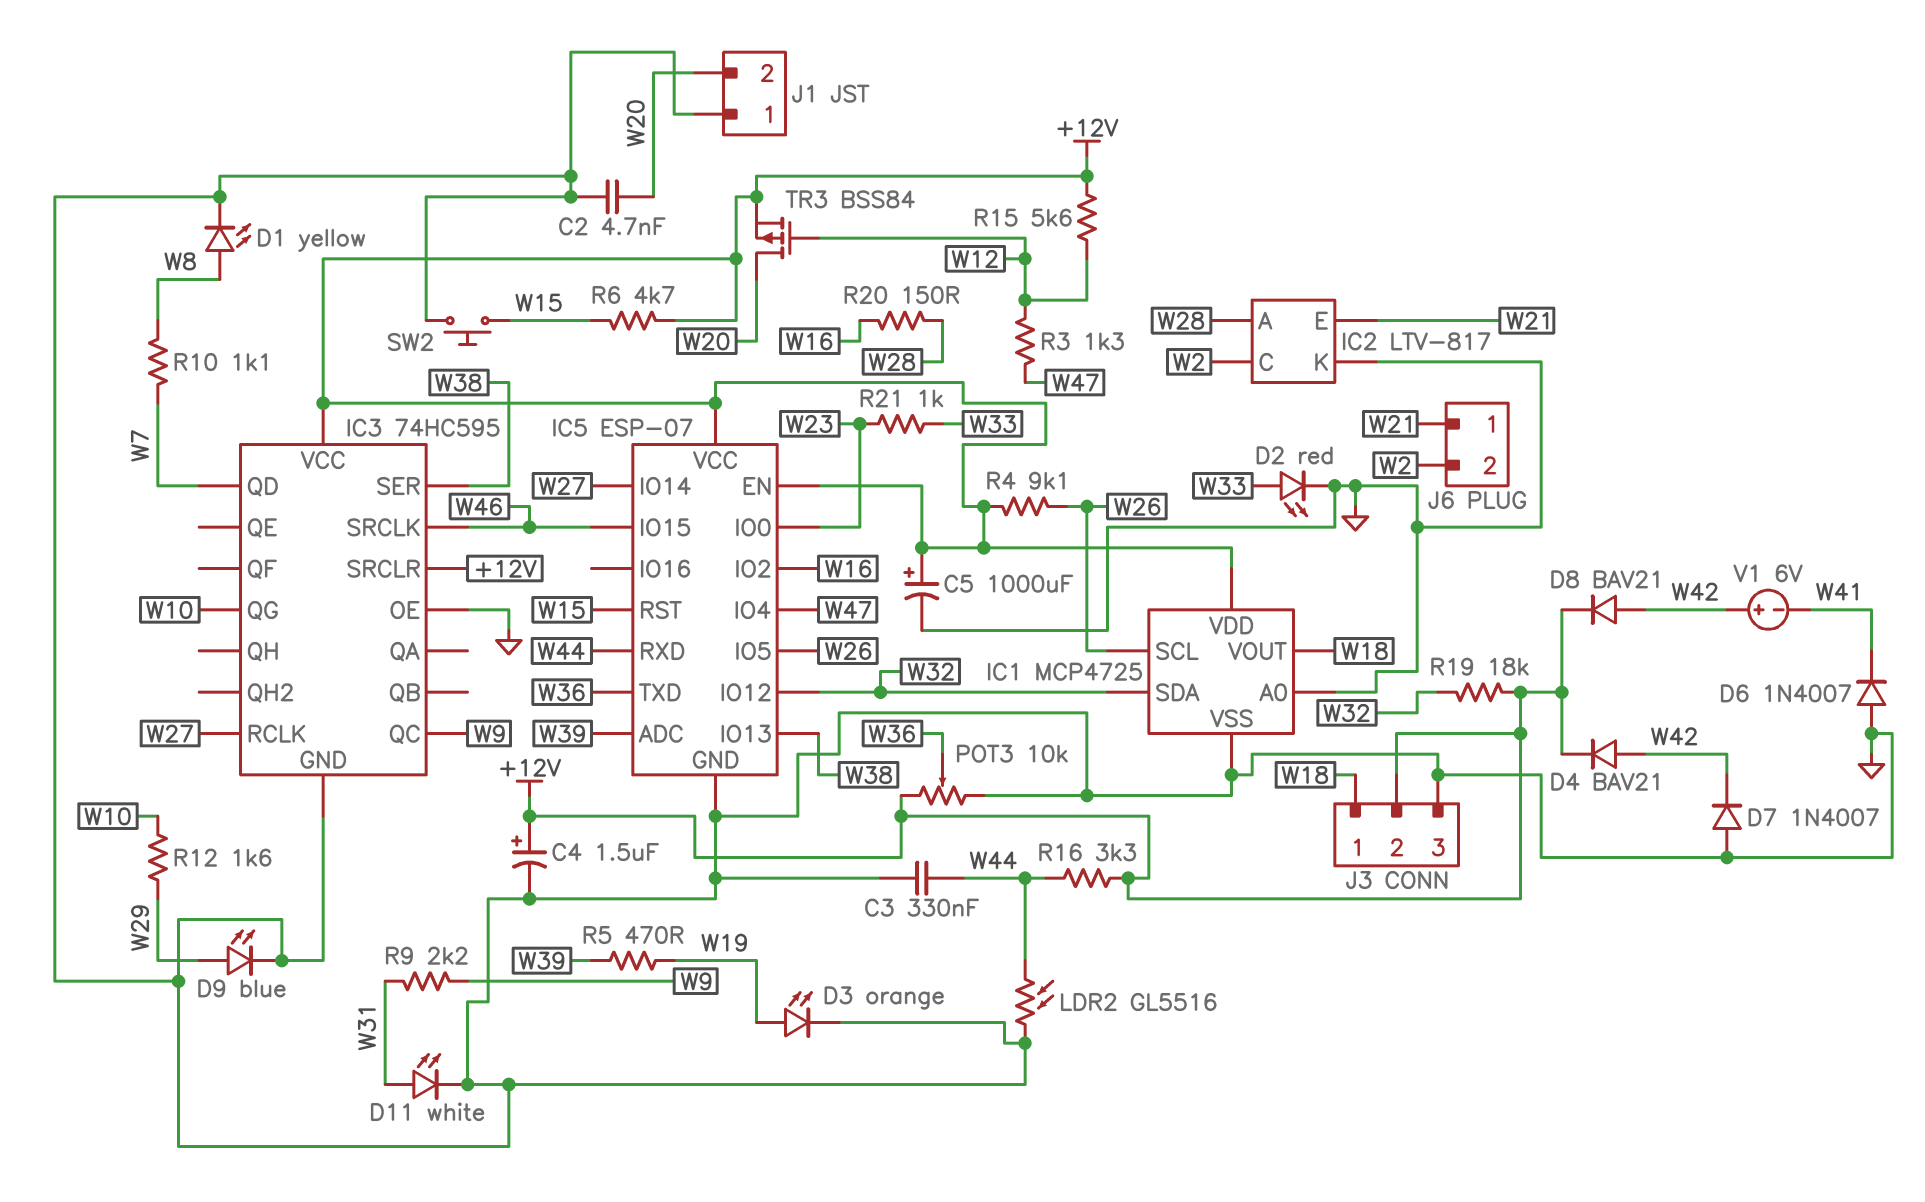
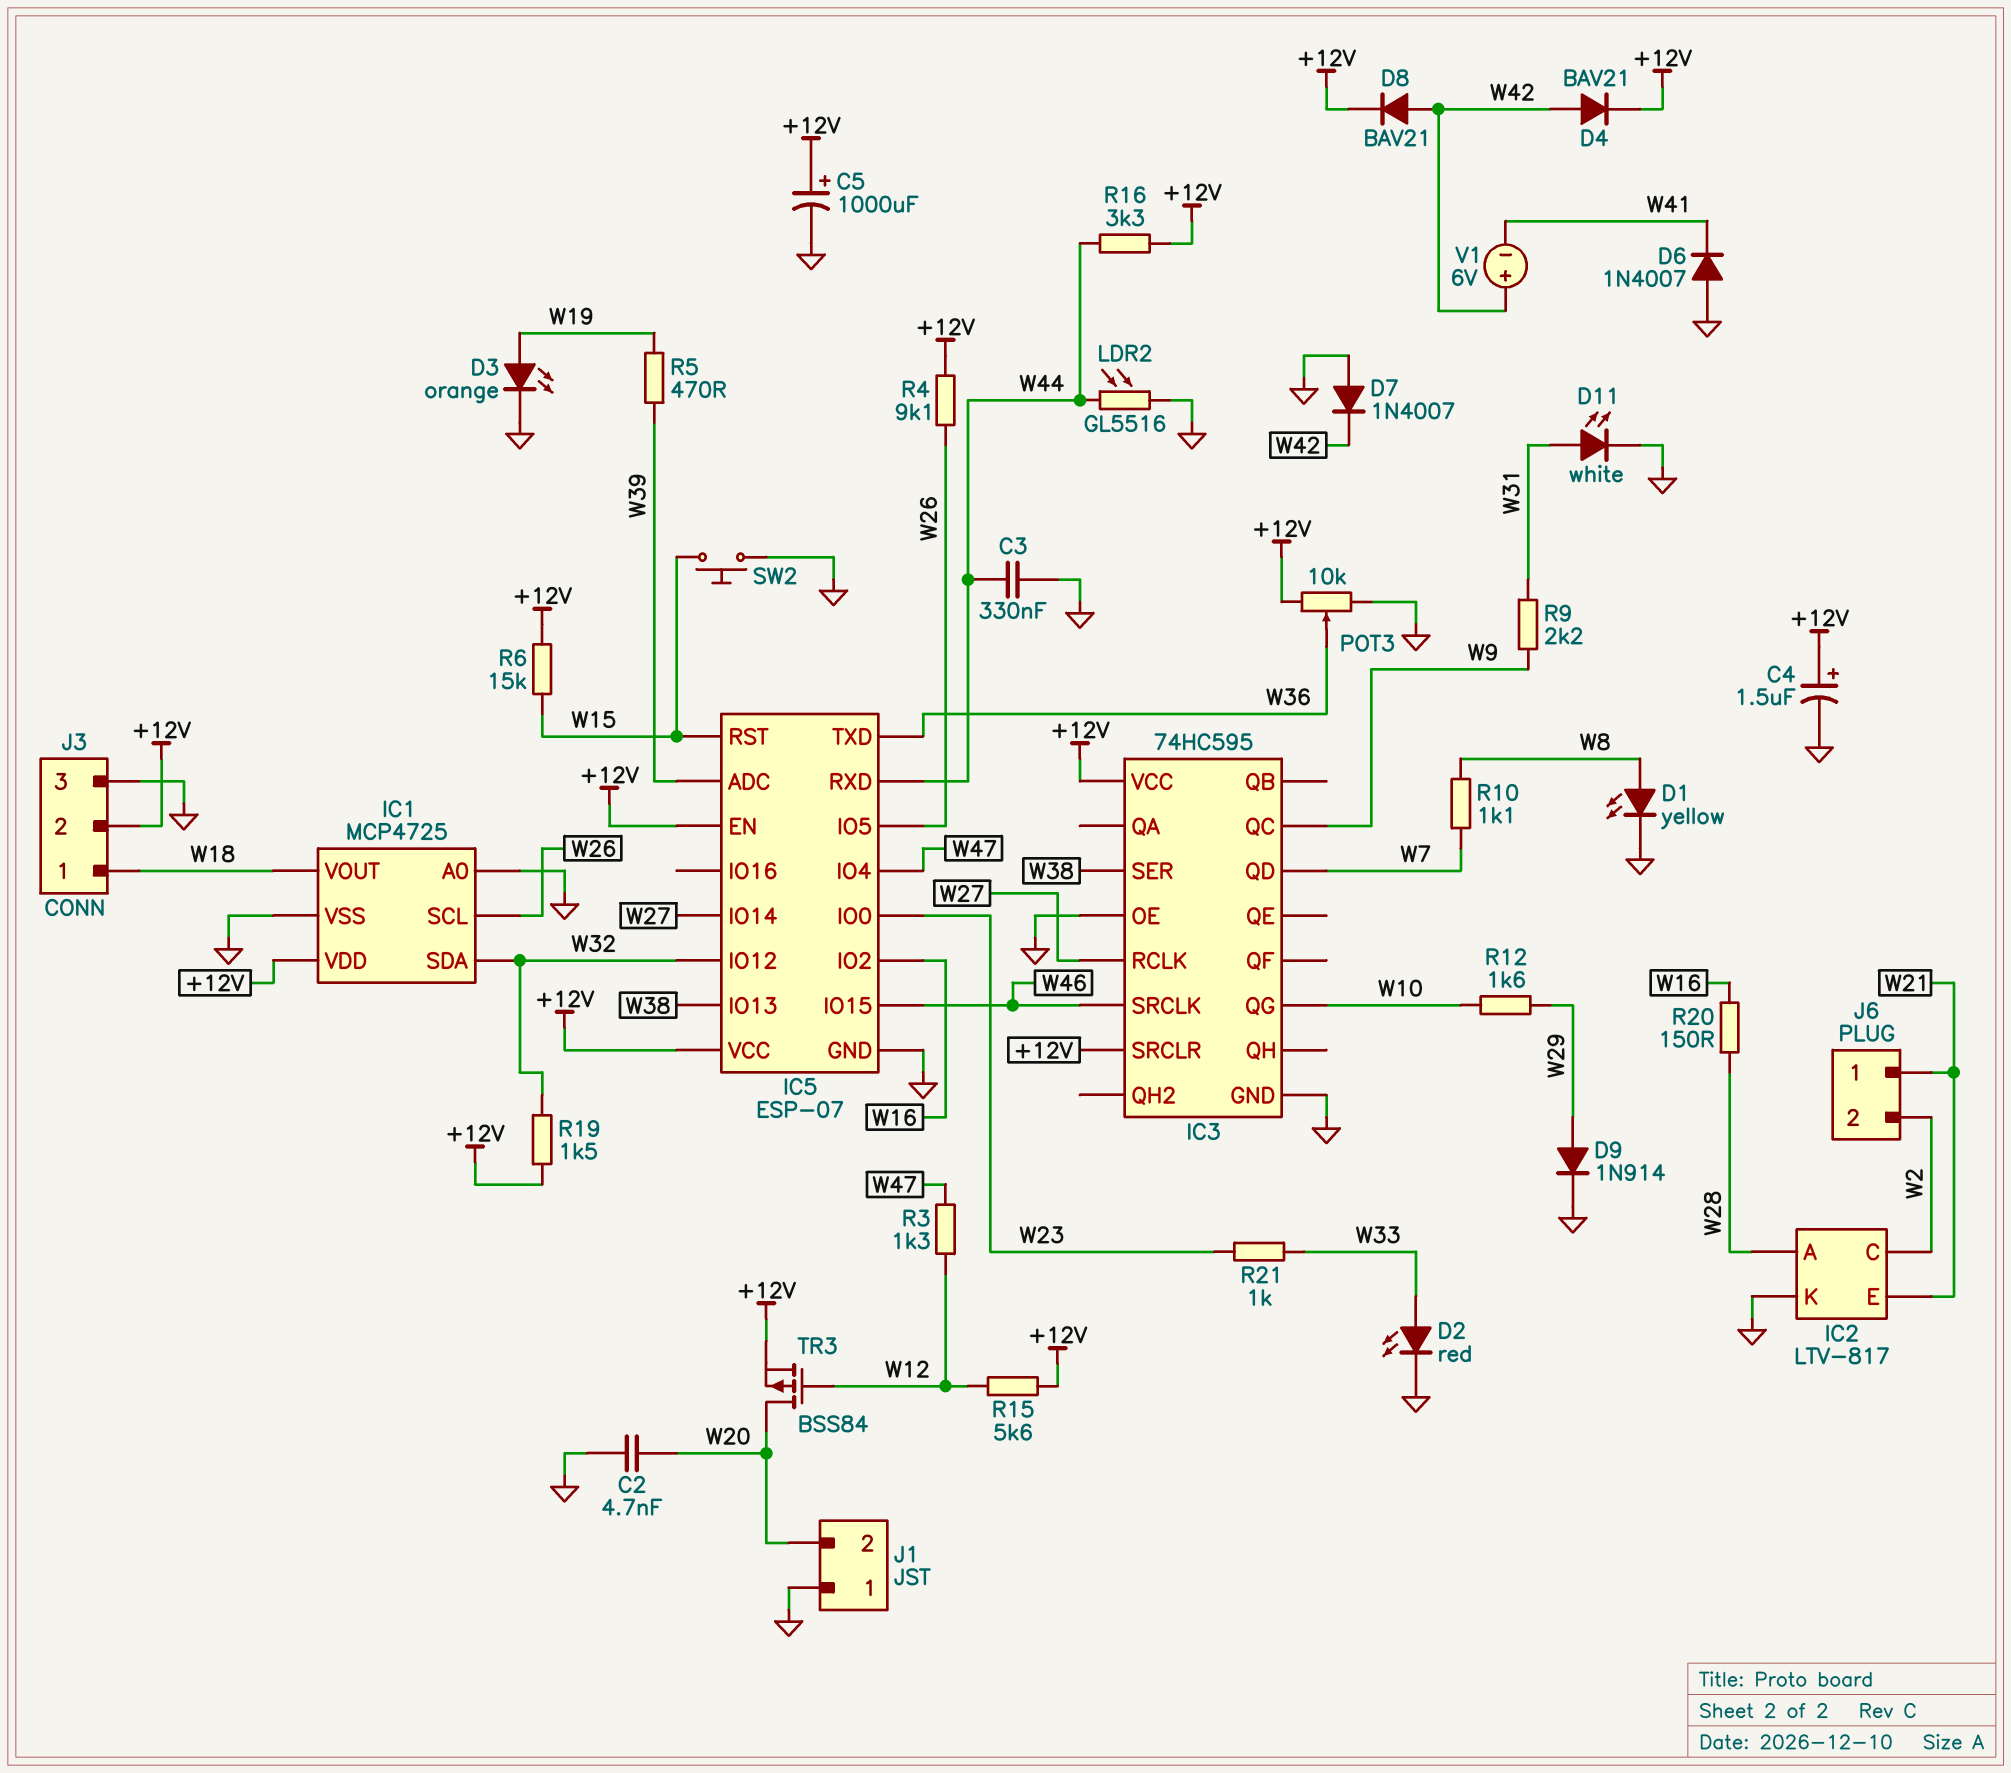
D9: LED blue (A W29, K GND) -> diode 1N914 (A W29, K GND)
R6: 4.7k (+12V, W15) -> 15k (+12V, W15)
R19: 18k (+12V, W32) -> 1.5k (+12V, W32)

